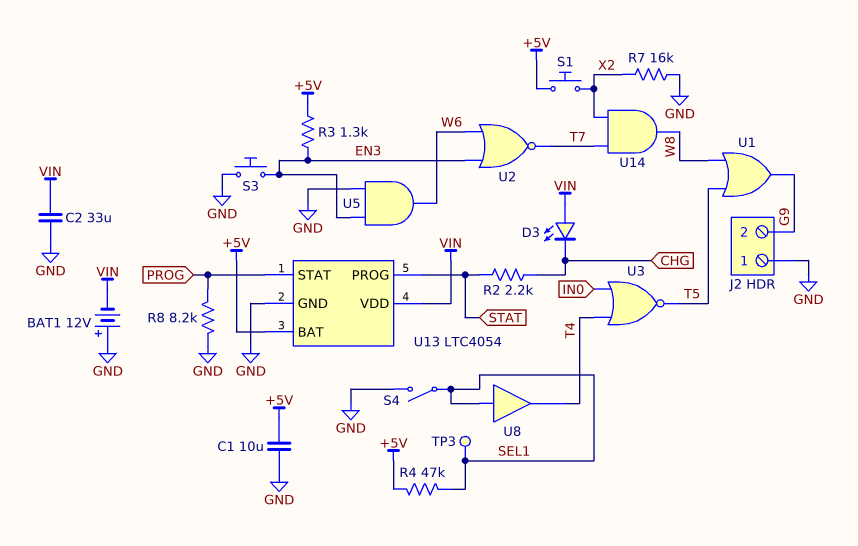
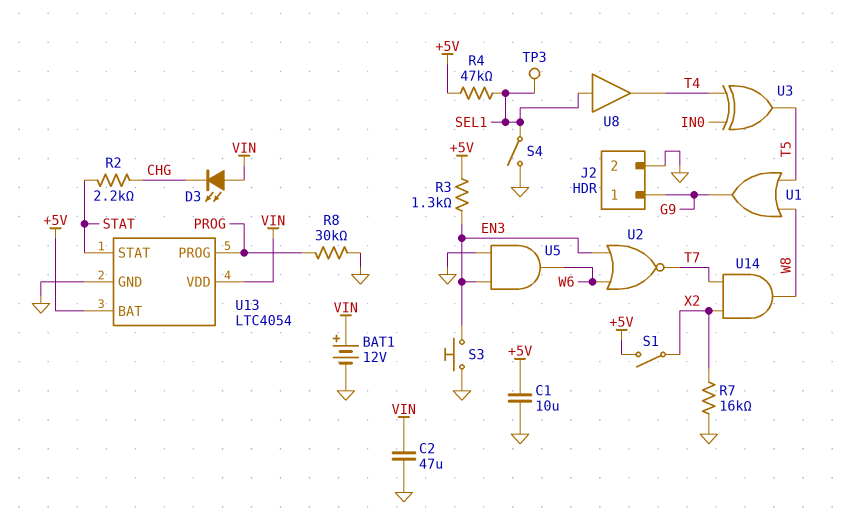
BAT1: 12V (plus GND, minus VIN) -> 12V (plus VIN, minus GND)
C2: 33uF (GND, VIN) -> 47uF (GND, VIN)
J2 pin 1: GND -> G9
J2 pin 2: G9 -> GND
R8: 8.2k (GND, PROG) -> 30k (GND, PROG)
S1: button (+5V, X2) -> switch (+5V, X2)
U3: NOR (in IN0, in T4, out T5) -> XOR (in IN0, in T4, out T5)
U13 pin PROG: STAT -> PROG
U13 pin STAT: PROG -> STAT

